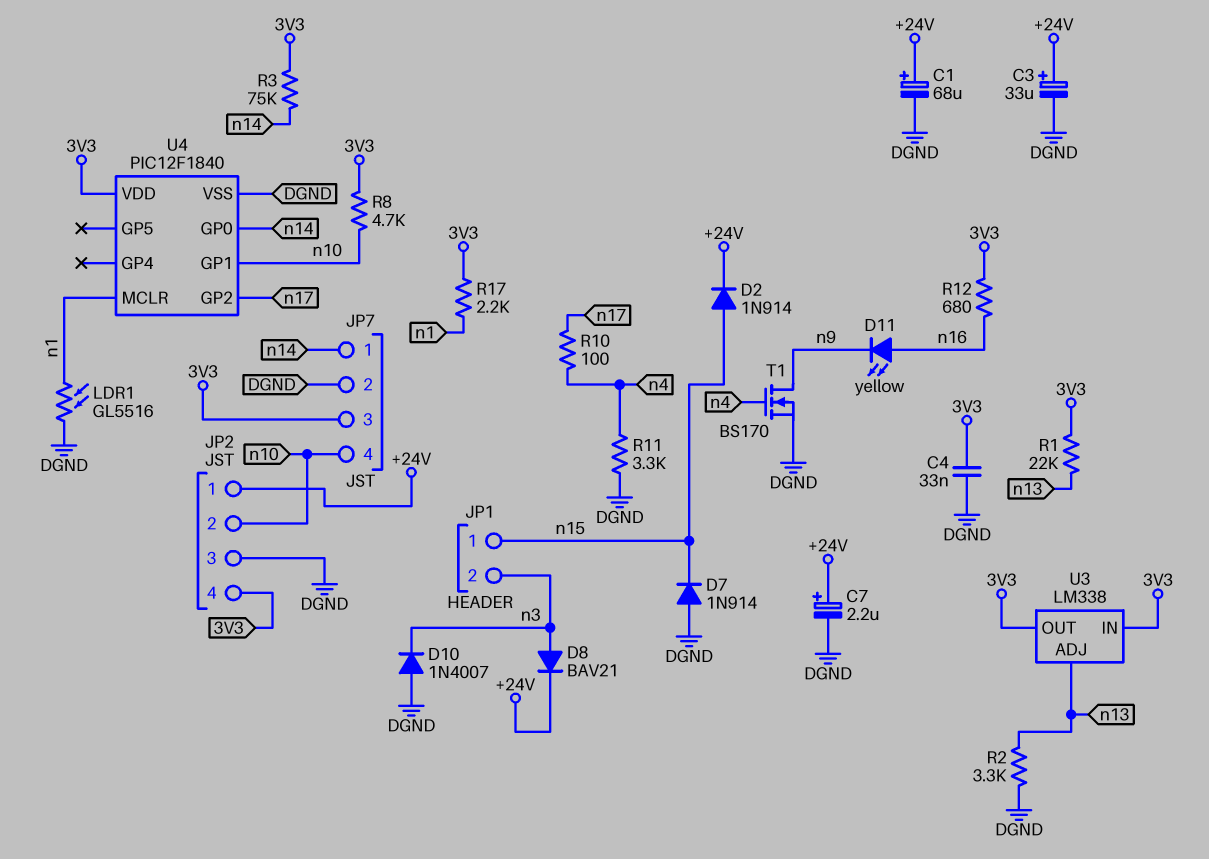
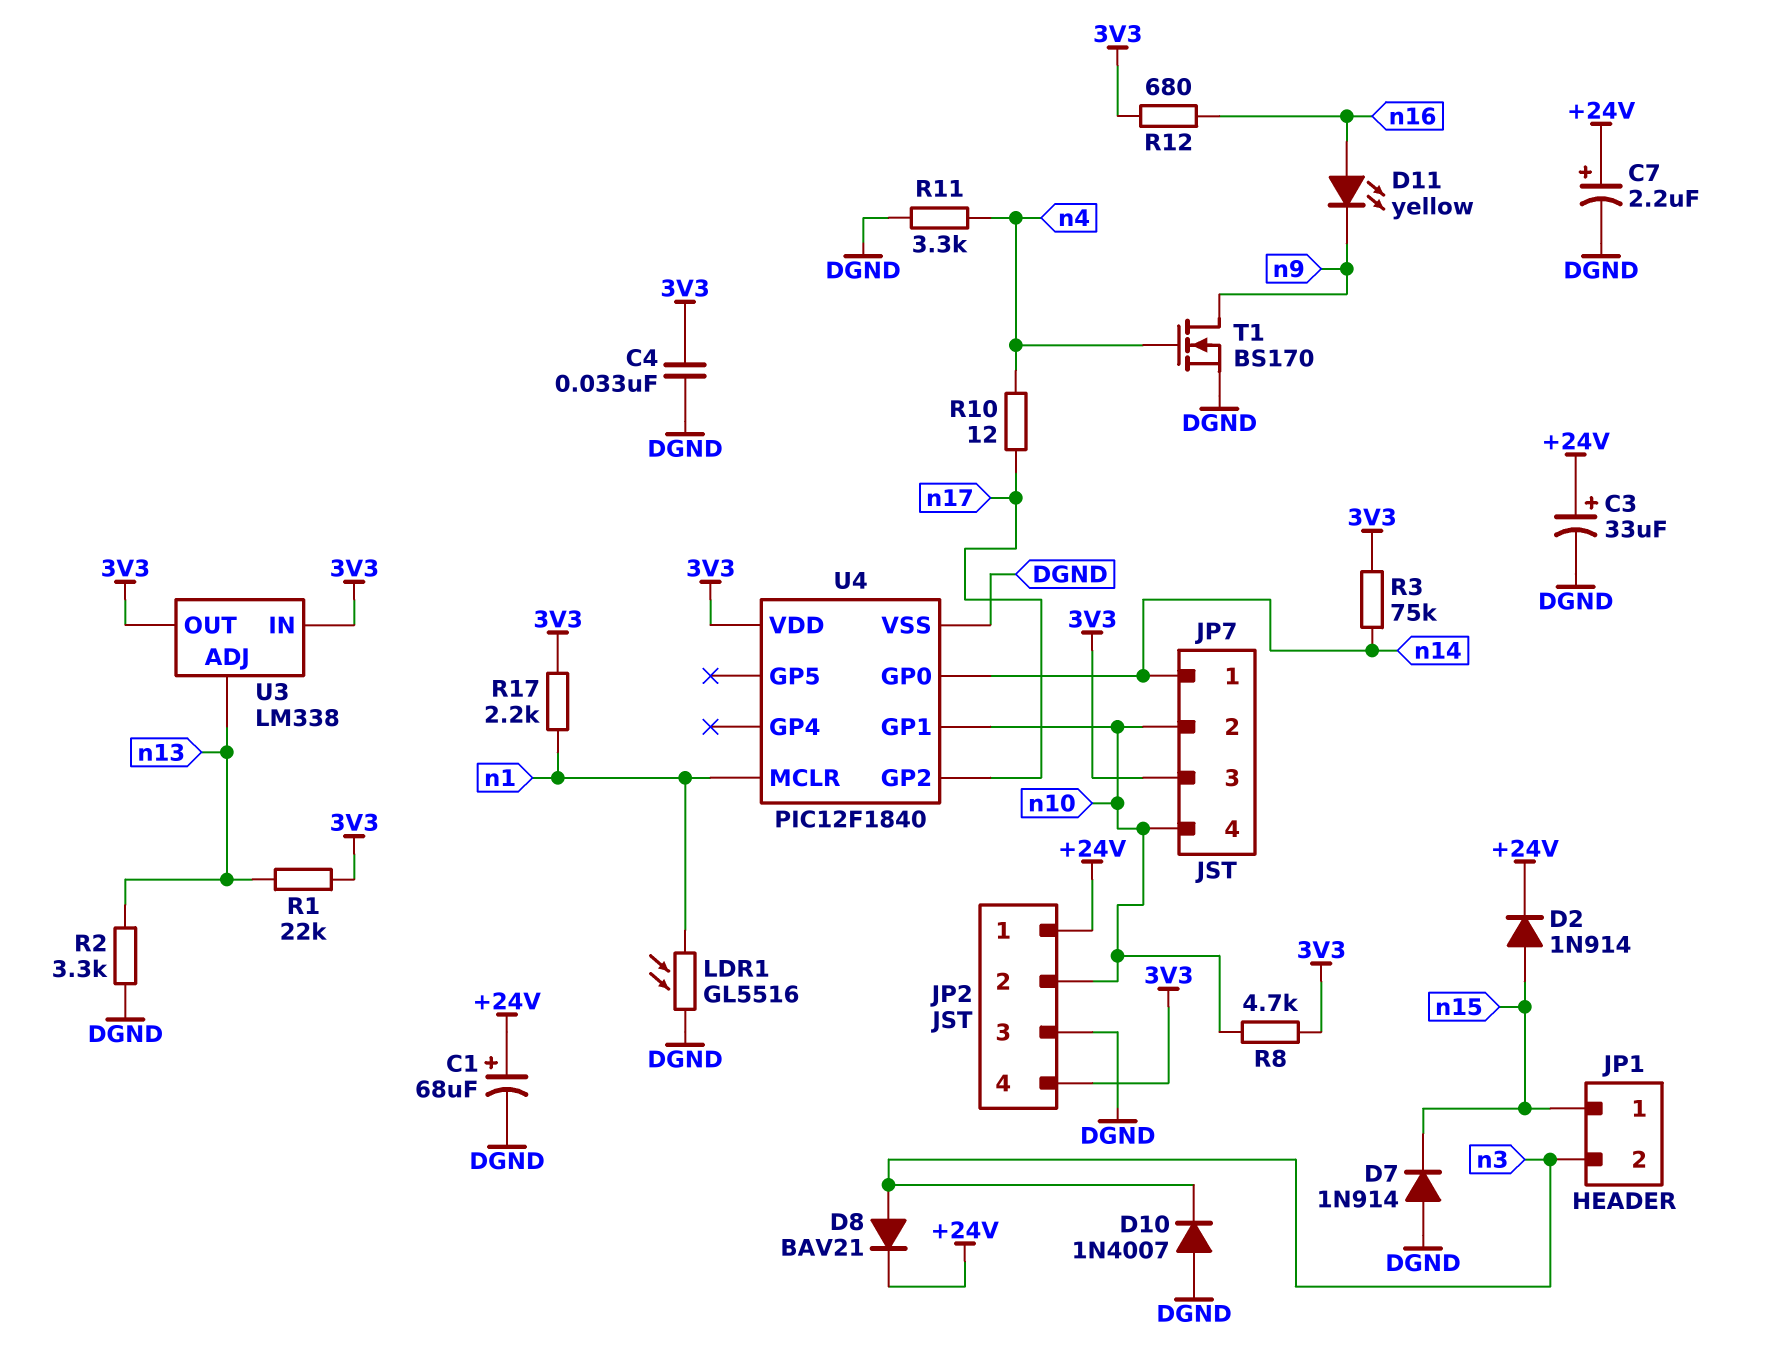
JP7 pin 2: DGND -> n10
R10: 100 (n4, n17) -> 12 (n4, n17)

